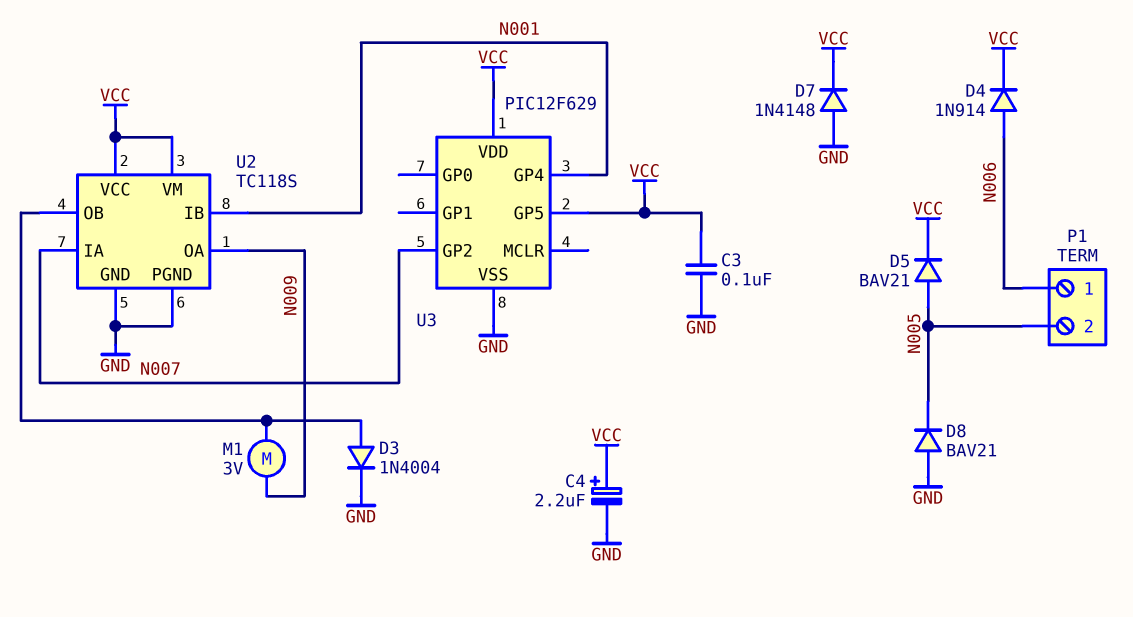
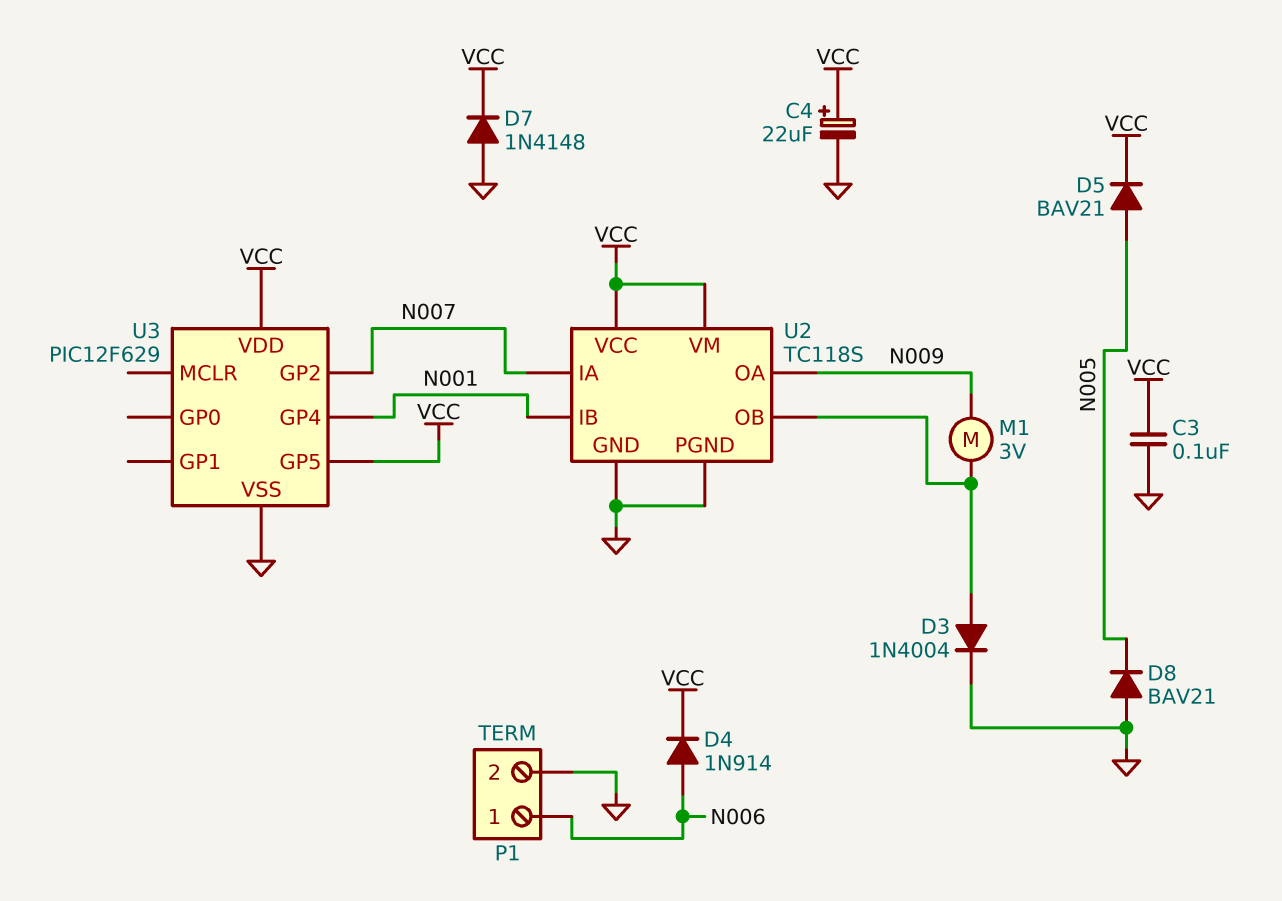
C4: 2.2uF (plus VCC, minus GND) -> 22uF (plus VCC, minus GND)
P1 pin 2: N005 -> GND

